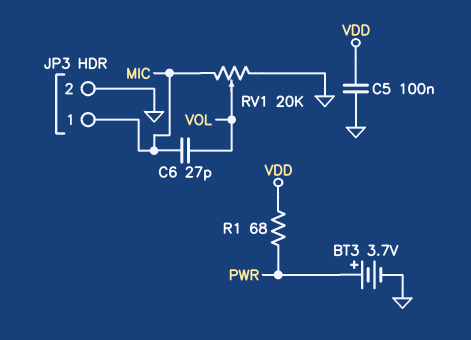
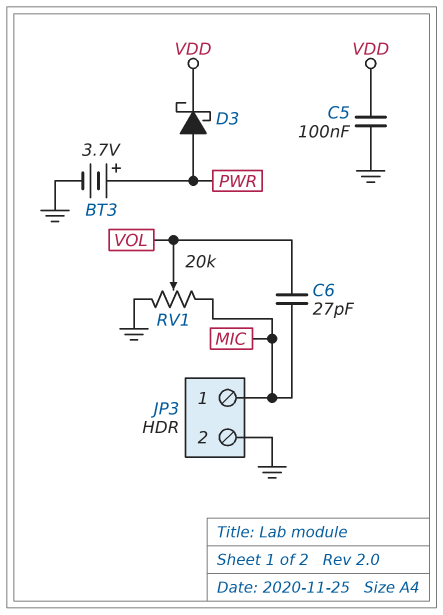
D3: none -> schottky (A PWR, K VDD)
R1: 68 (PWR, VDD) -> none

